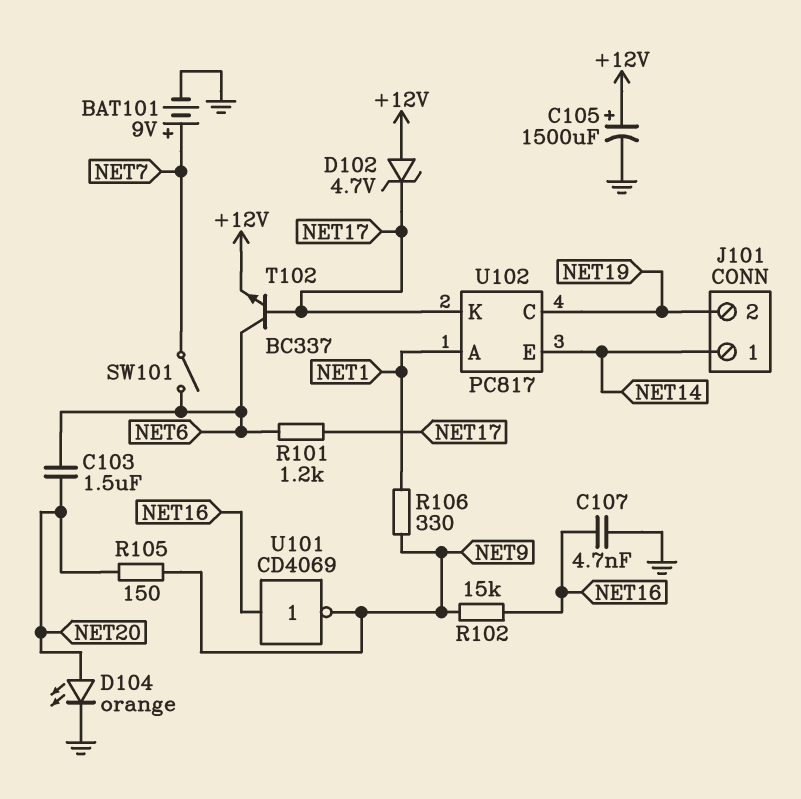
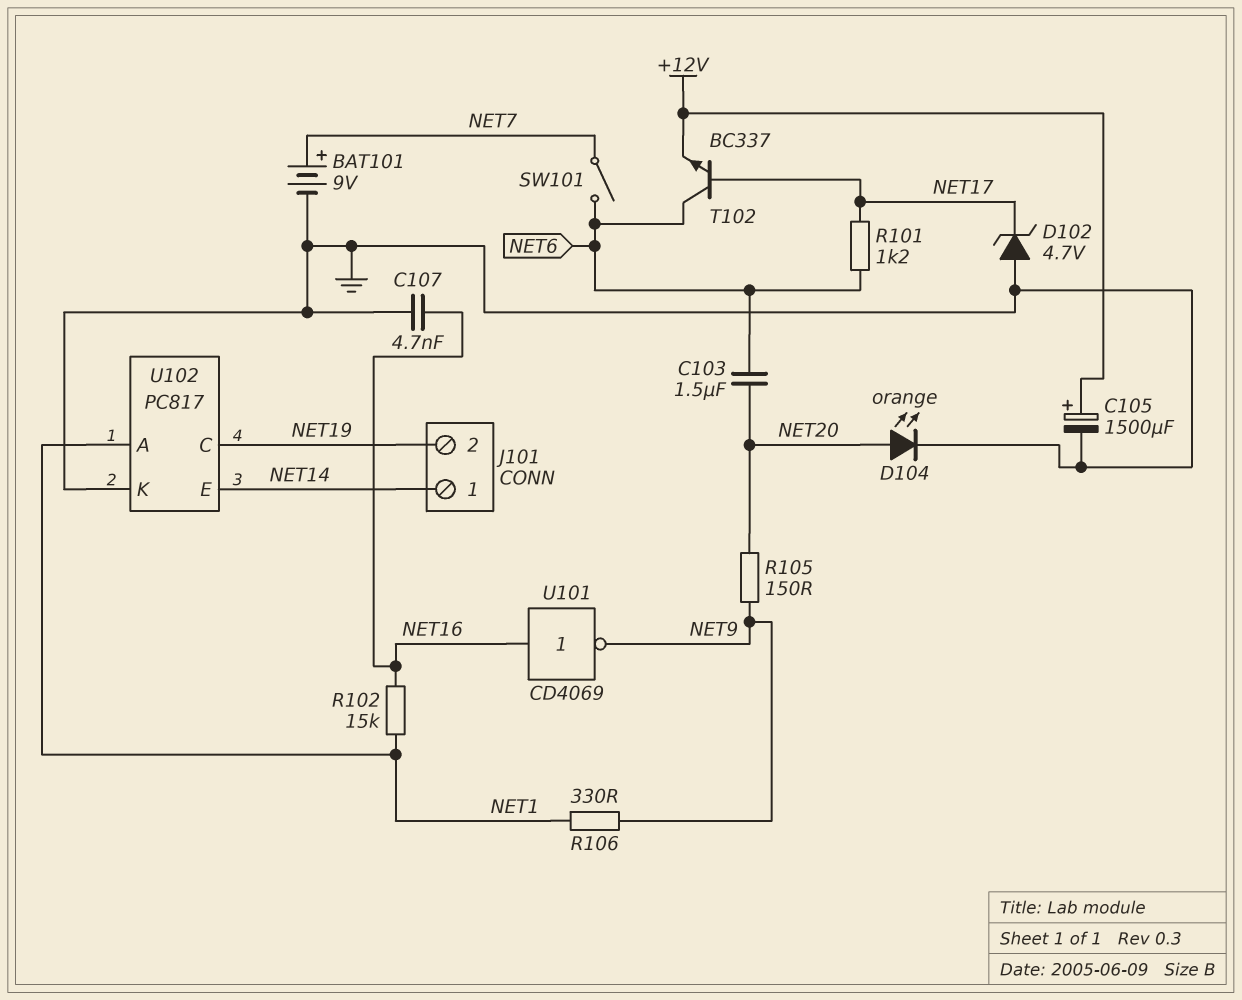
D102: zener 4.7V (A +12V, K NET17) -> zener 4.7V (A GND, K NET17)
R102: 15k (NET9, NET16) -> 15k (NET1, NET16)
U102 pin K: NET17 -> GND

